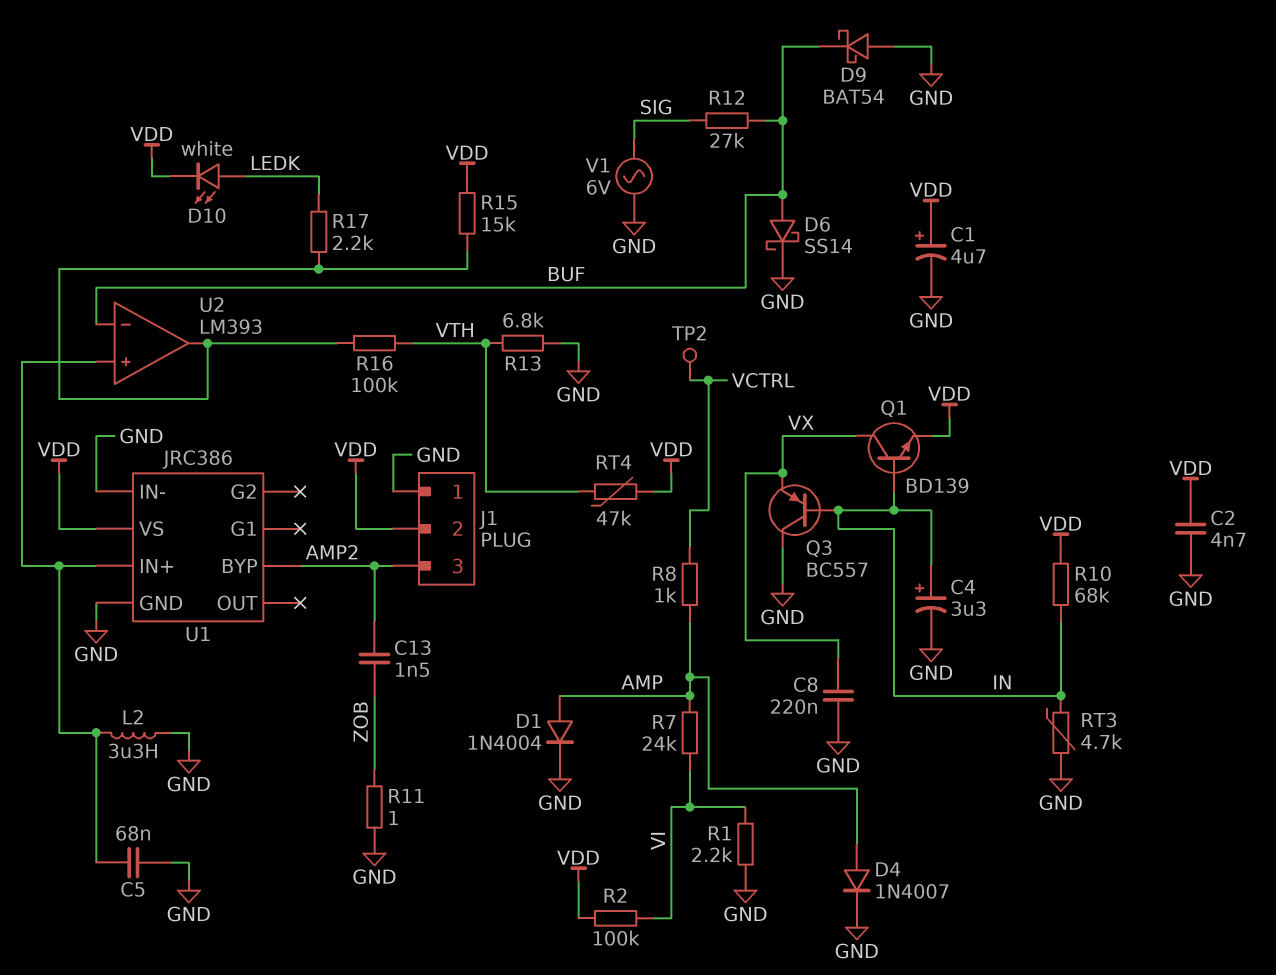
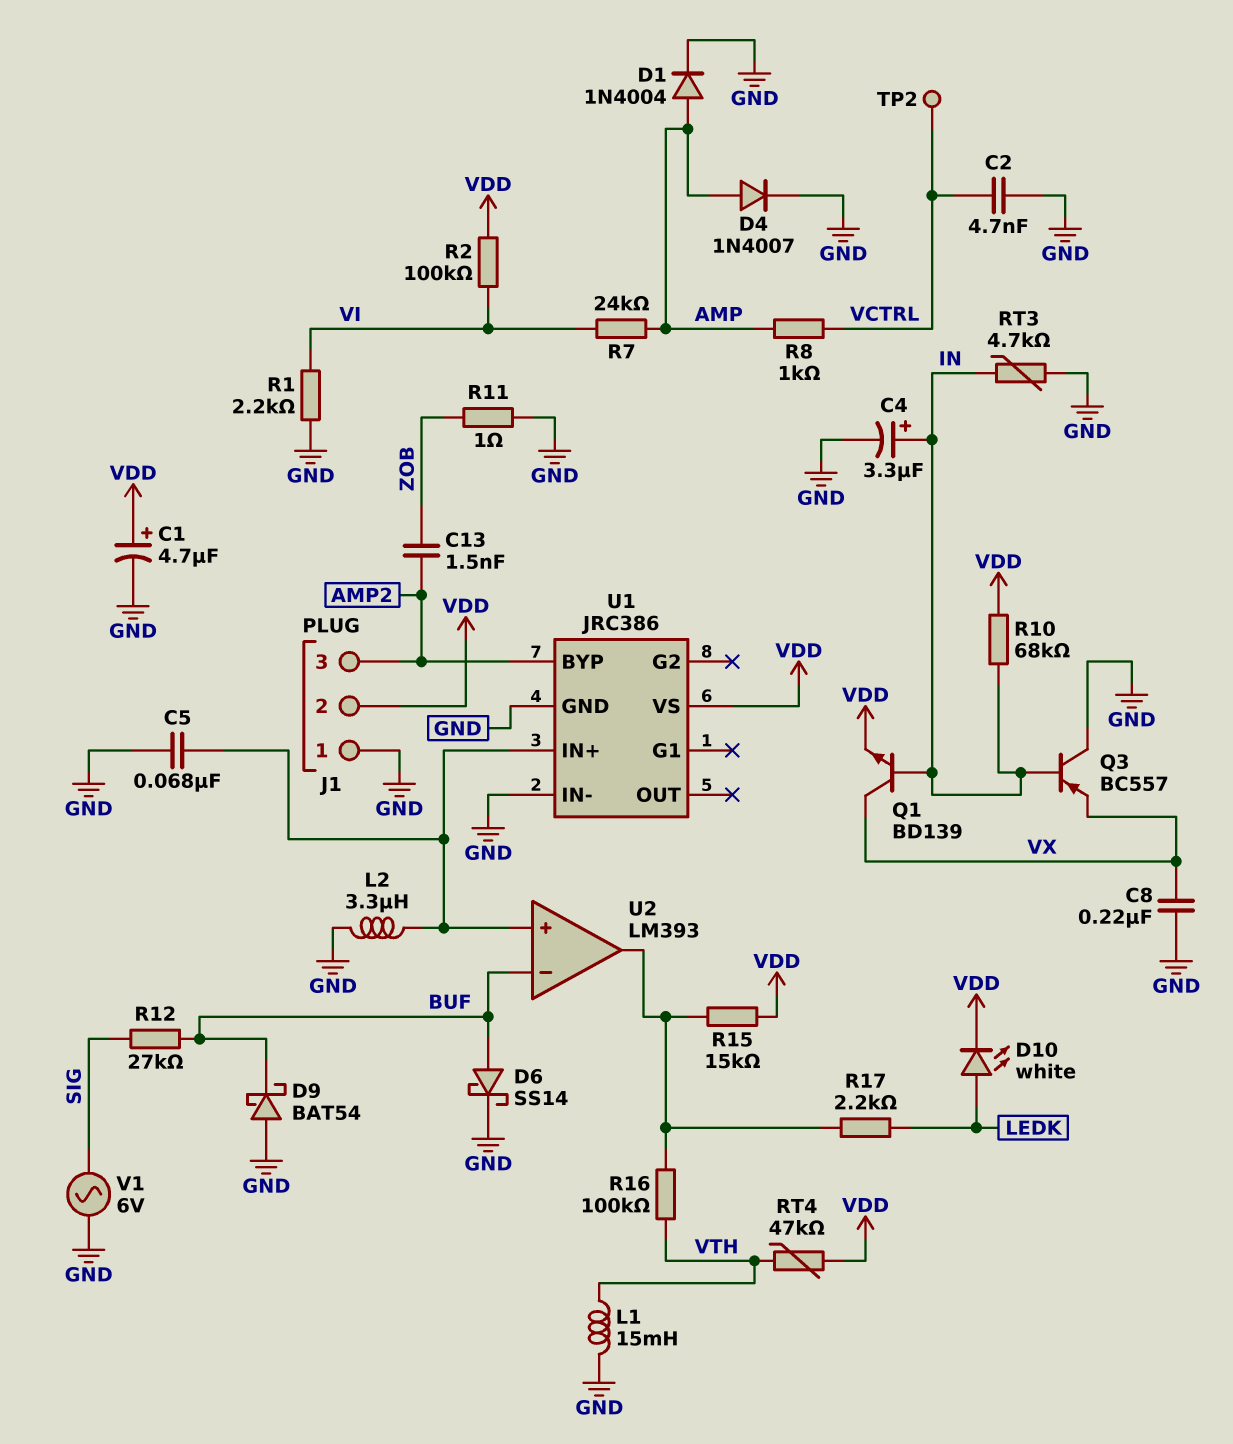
C2: 4.7nF (GND, VDD) -> 4.7nF (GND, VCTRL)
L1: none -> 15mH (GND, VTH)
R13: 6.8k (GND, VTH) -> none

